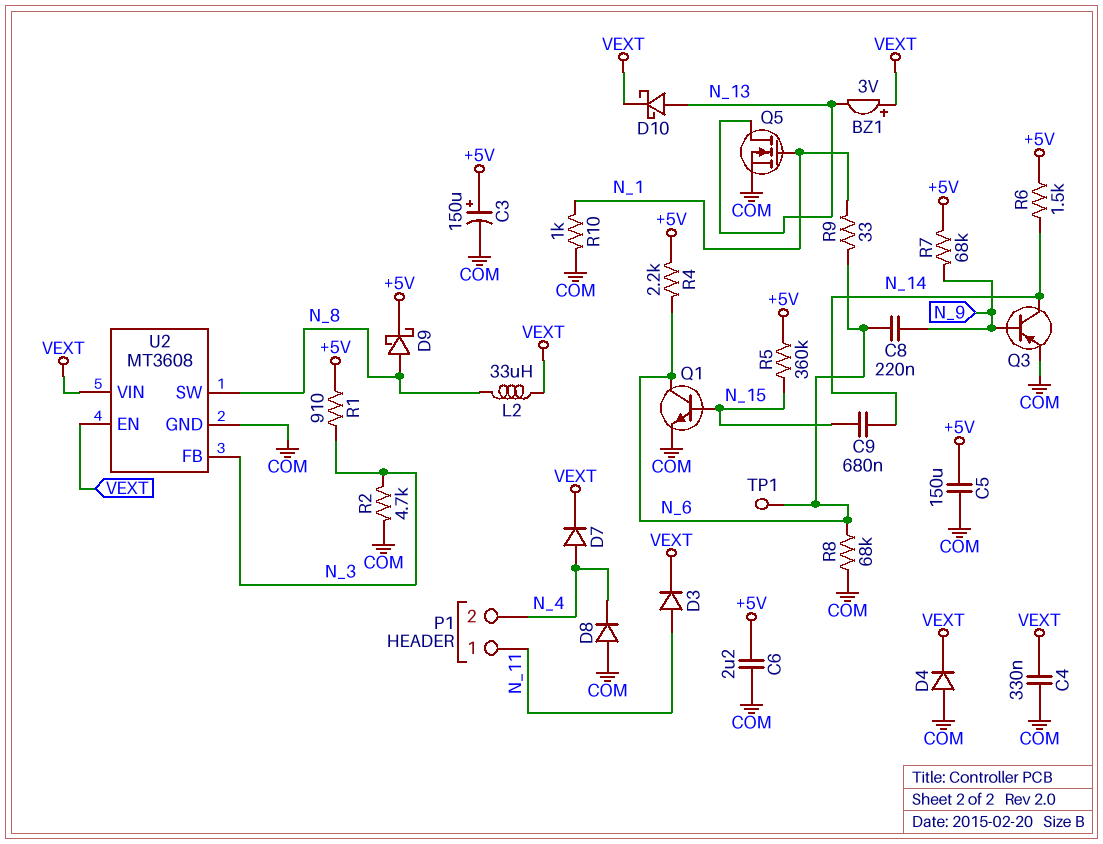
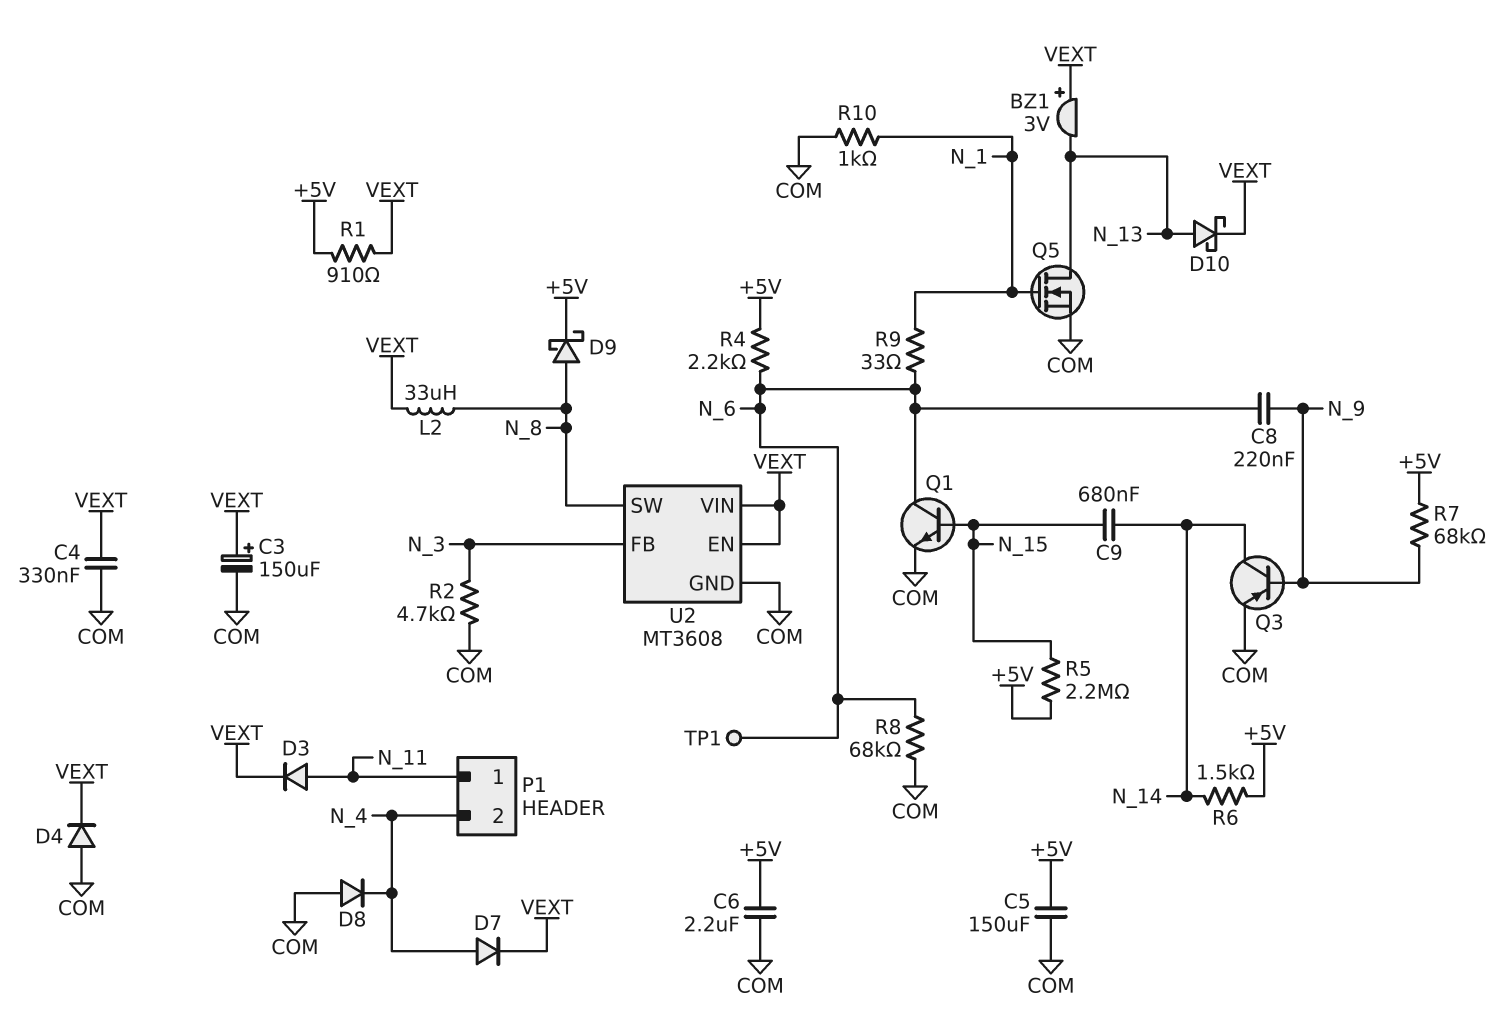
C3: 150uF (plus +5V, minus COM) -> 150uF (plus VEXT, minus COM)
R1: 910 (+5V, N_3) -> 910 (+5V, VEXT)
R5: 360k (+5V, N_15) -> 2.2M (+5V, N_15)

